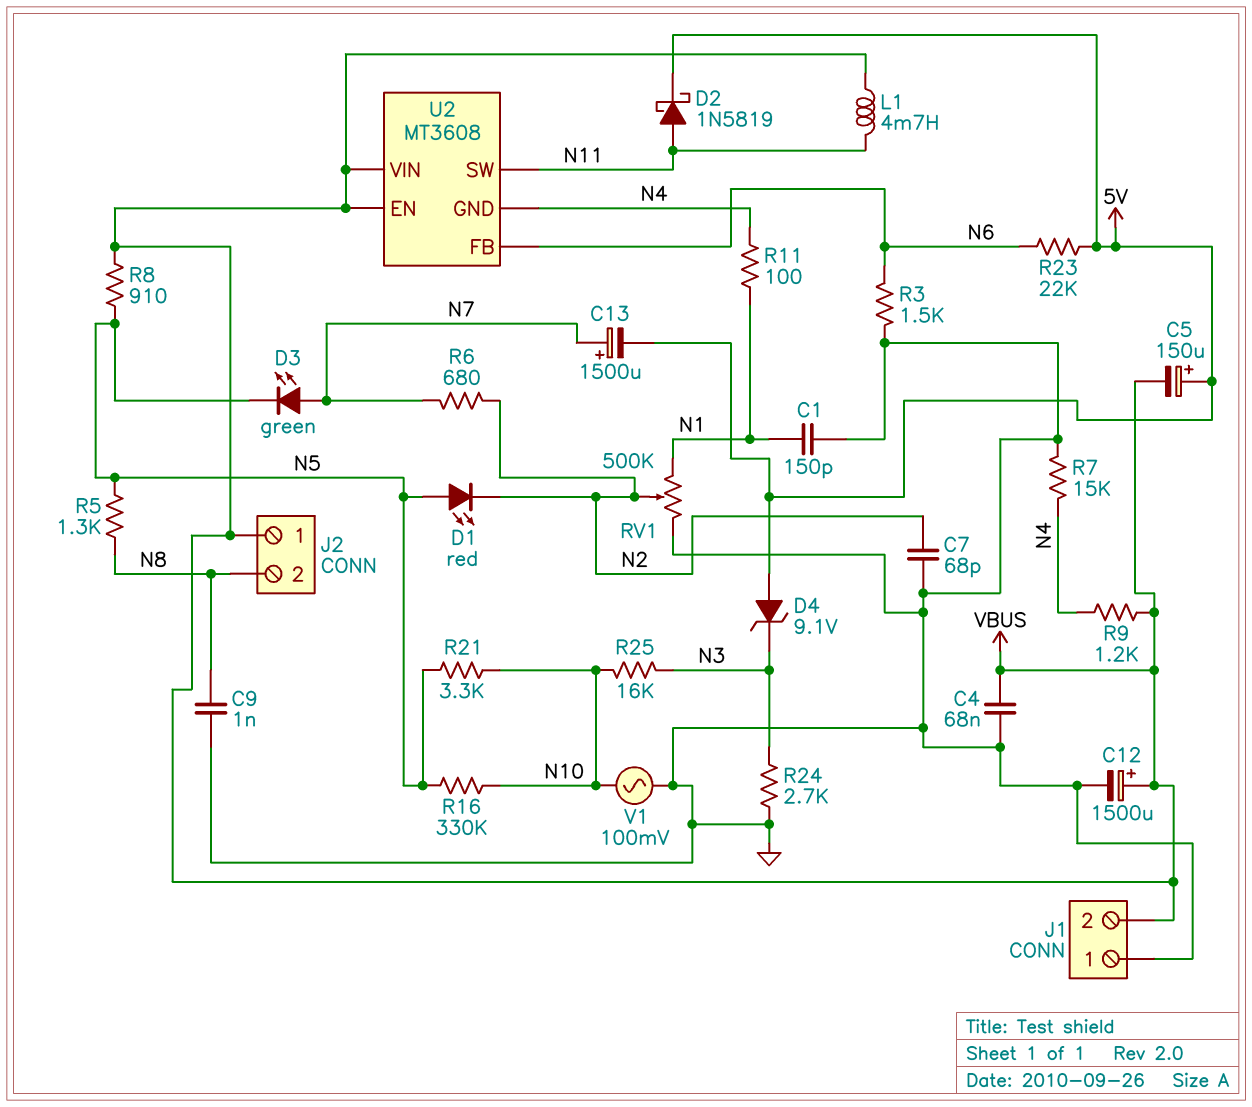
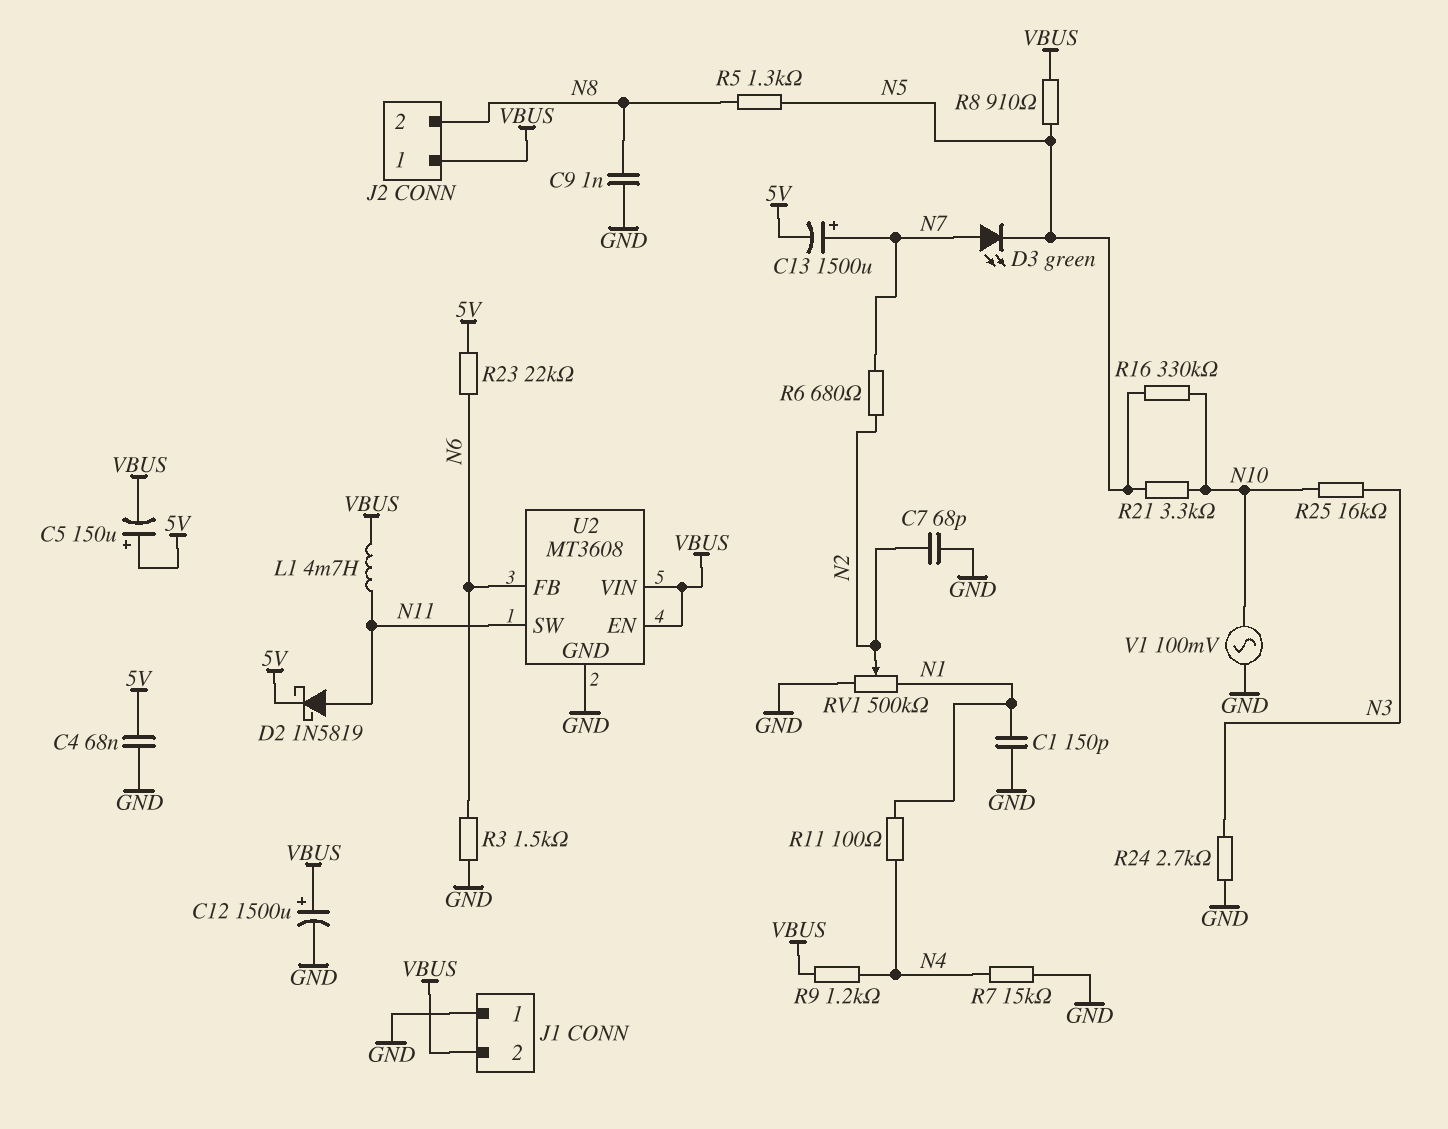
C4: 68nF (GND, VBUS) -> 68nF (5V, GND)
D1: LED red (A N5, K N2) -> none
D4: zener 9.1V (A 5V, K N3) -> none
U2 pin GND: N4 -> GND

